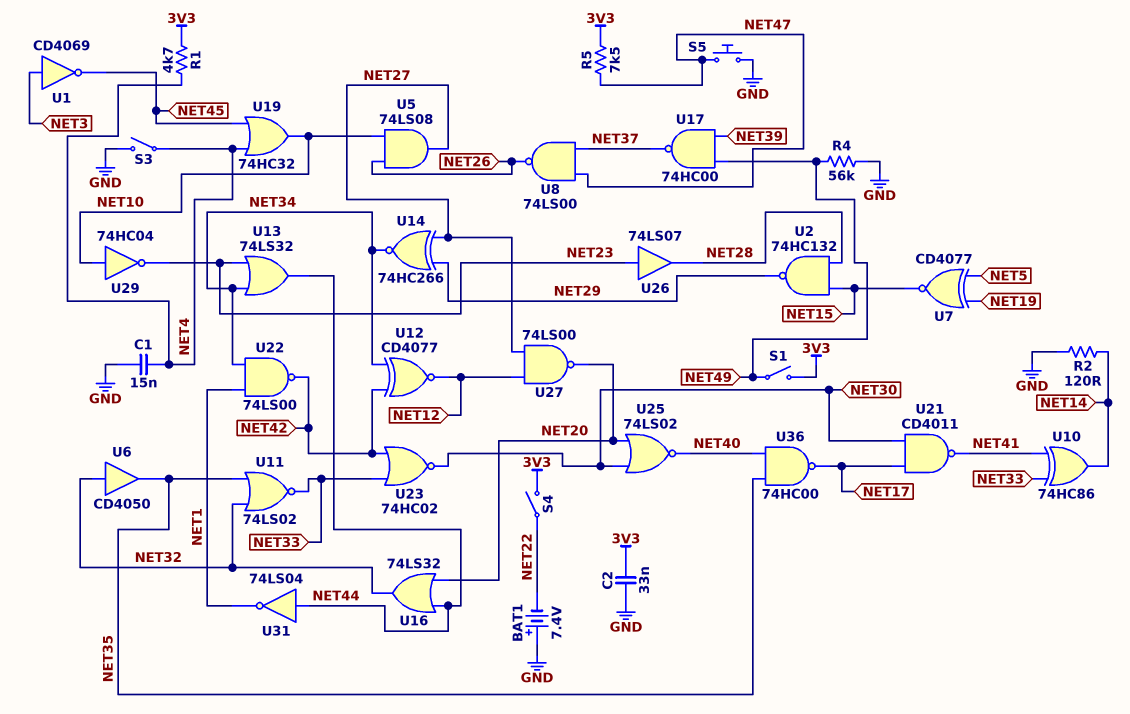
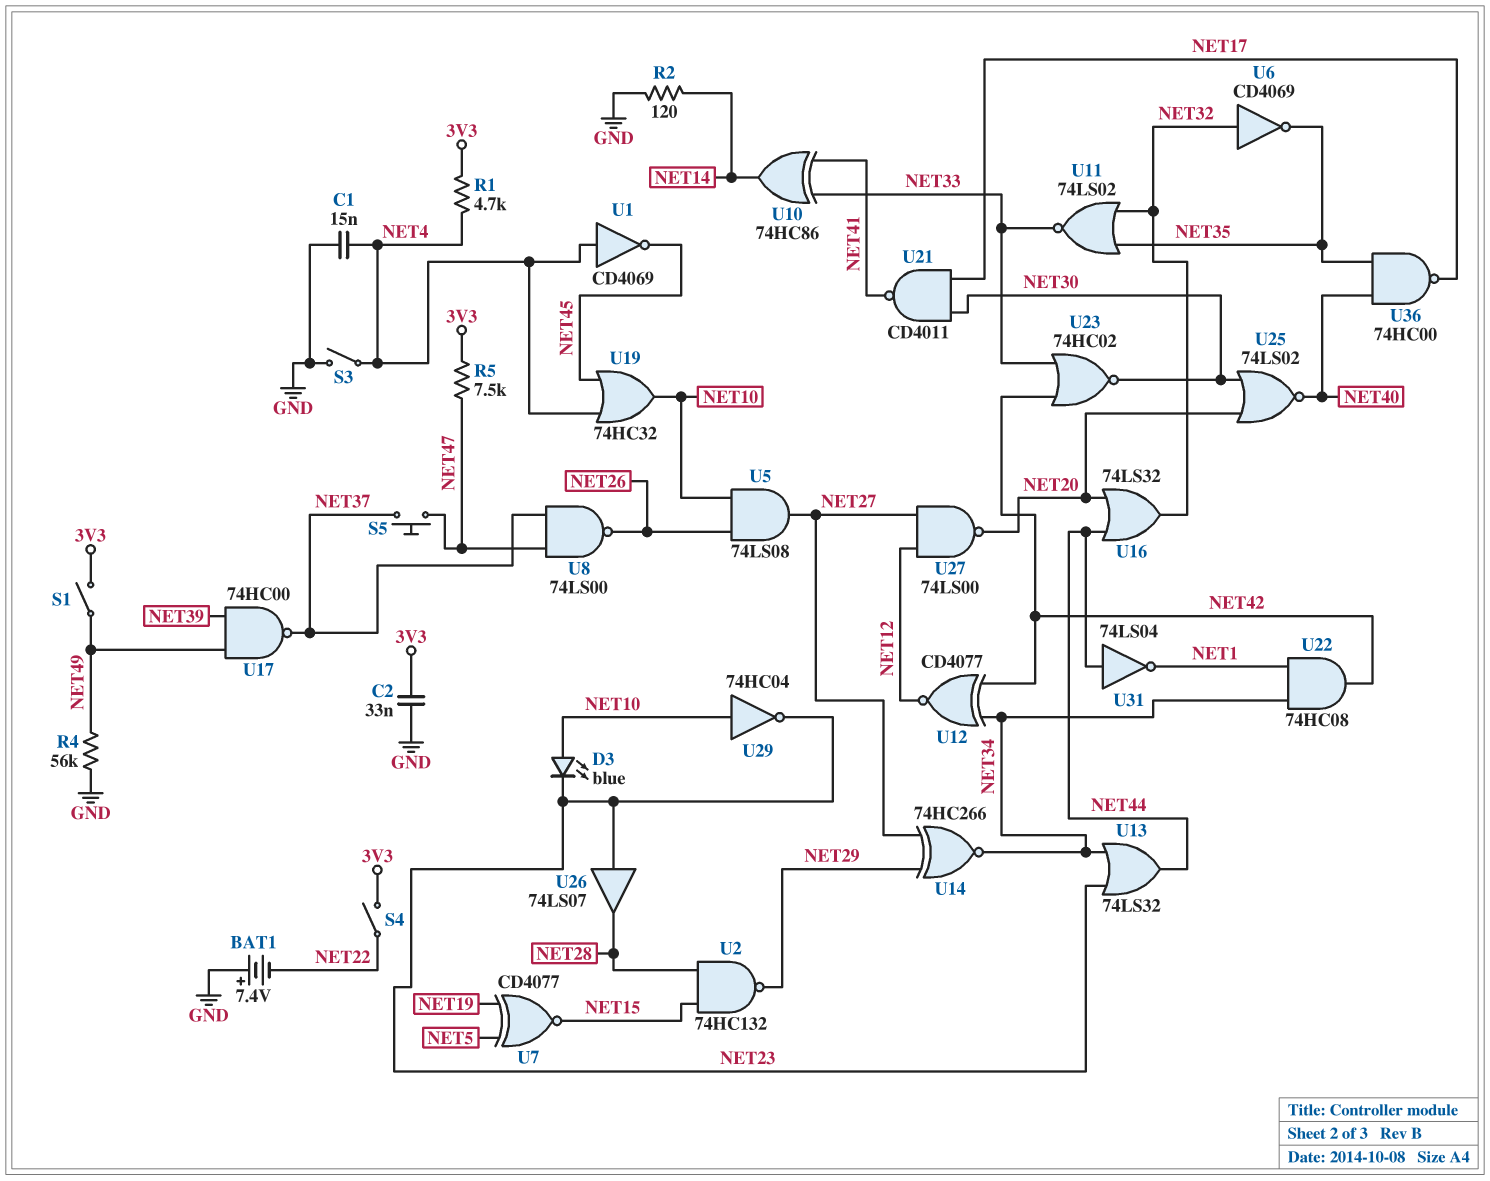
D3: none -> LED blue (A NET10, K NET23)
S5: button (GND, NET47) -> button (NET37, NET47)
U1: NOT CD4069 (in NET3, out NET45) -> NOT CD4069 (in NET4, out NET45)
U6: buffer CD4050 (in NET32, out NET35) -> NOT CD4069 (in NET32, out NET35)
U22: NAND 74LS00 (in NET1, in NET34, out NET42) -> AND 74HC08 (in NET1, in NET34, out NET42)

